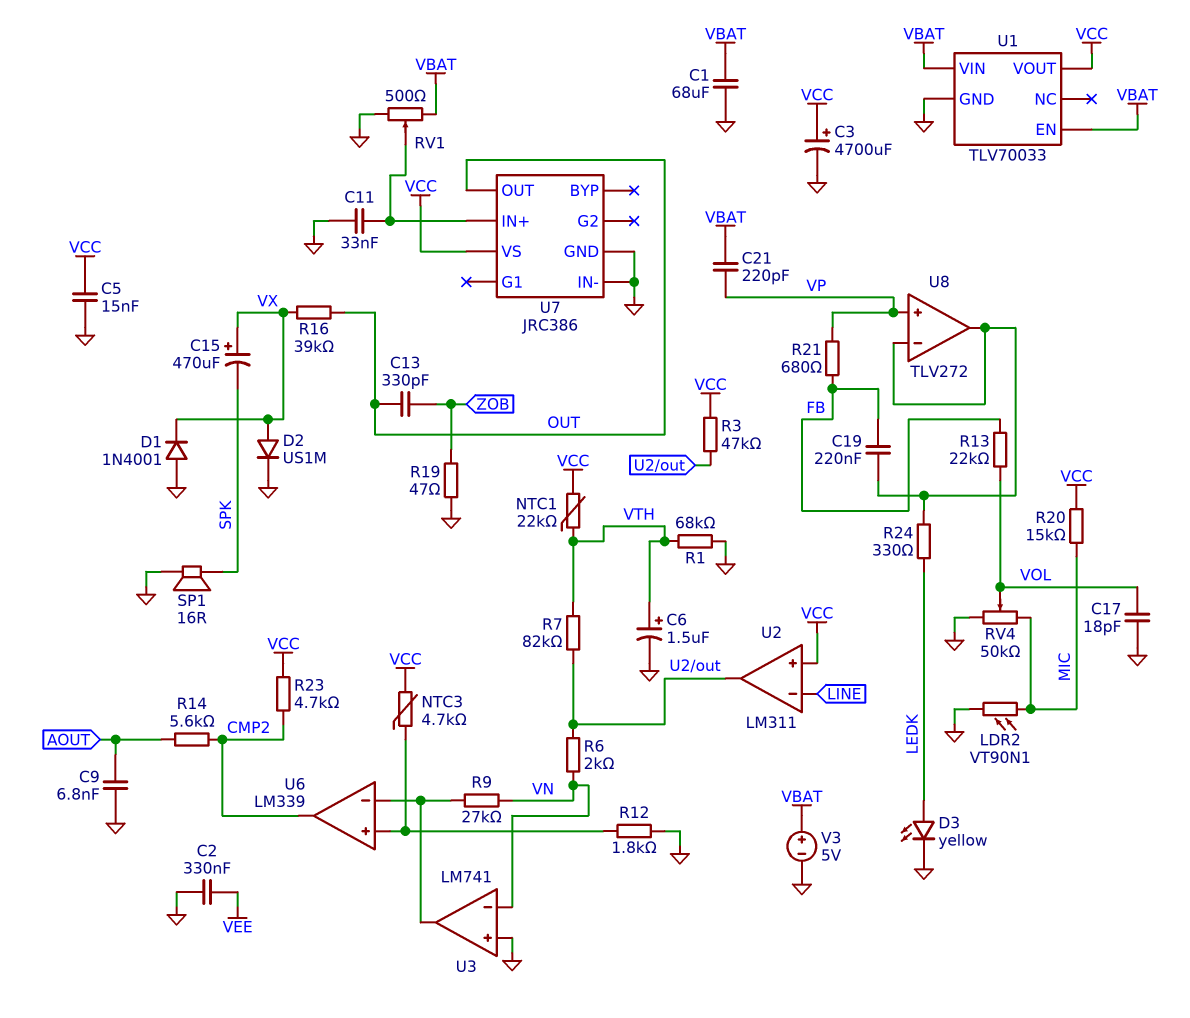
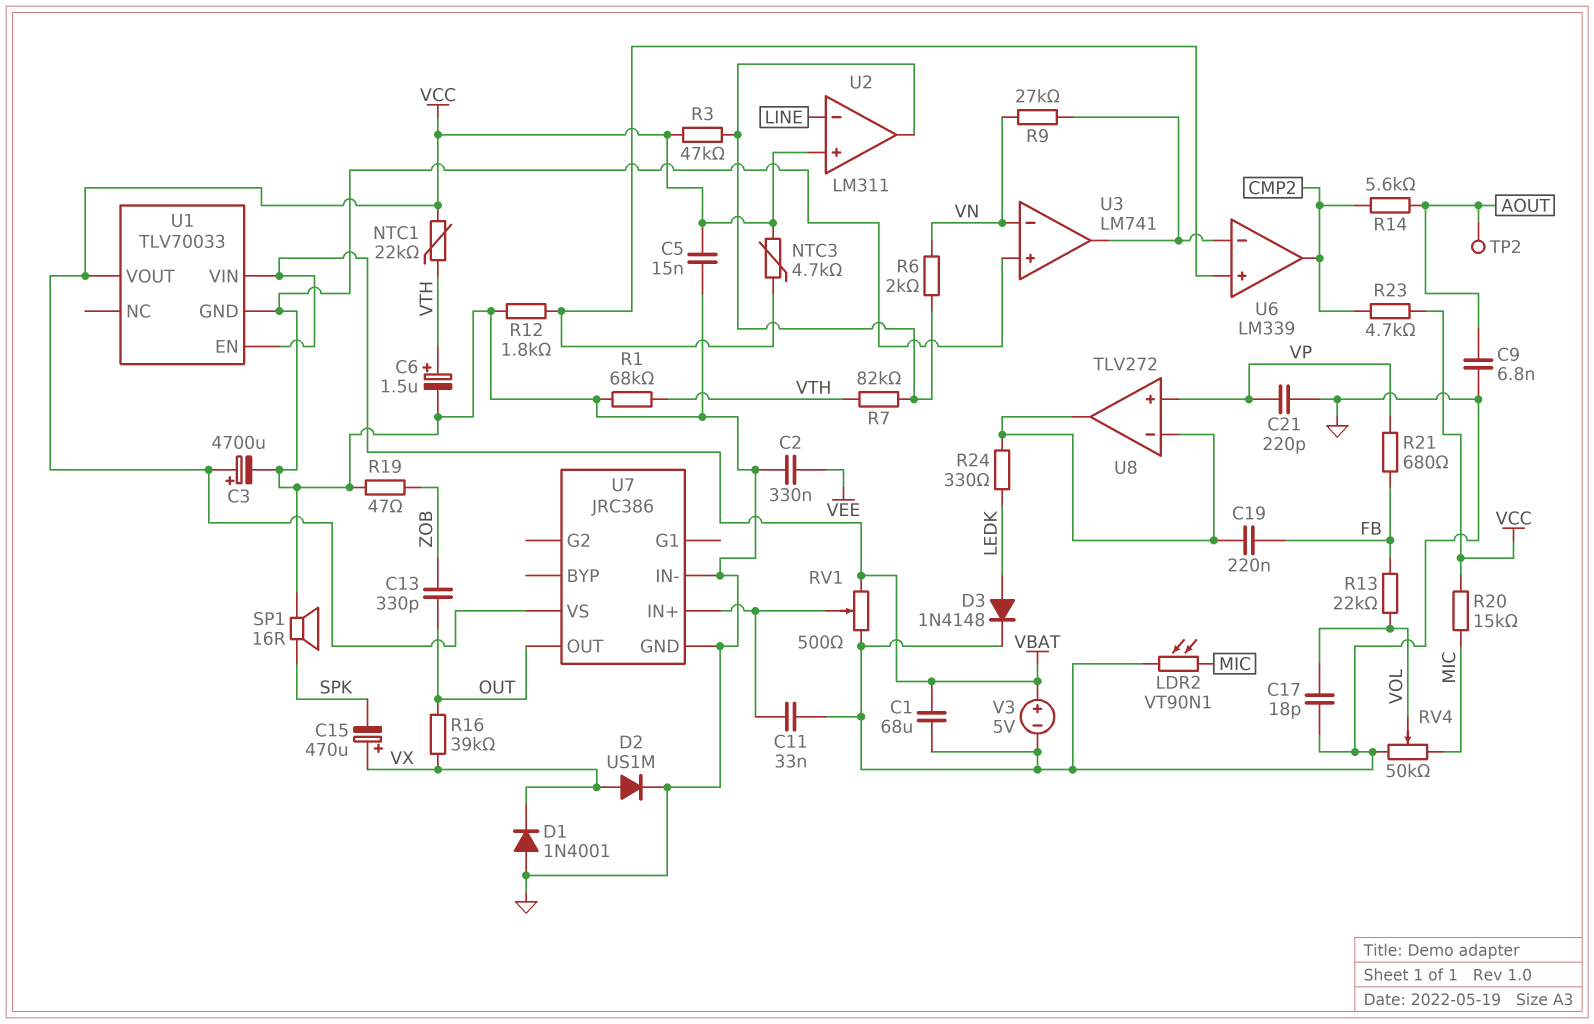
C21: 220pF (VBAT, VP) -> 220pF (GND, VP)
D3: LED yellow (A LEDK, K GND) -> diode 1N4148 (A LEDK, K GND)
TP2: none -> test point (AOUT)

